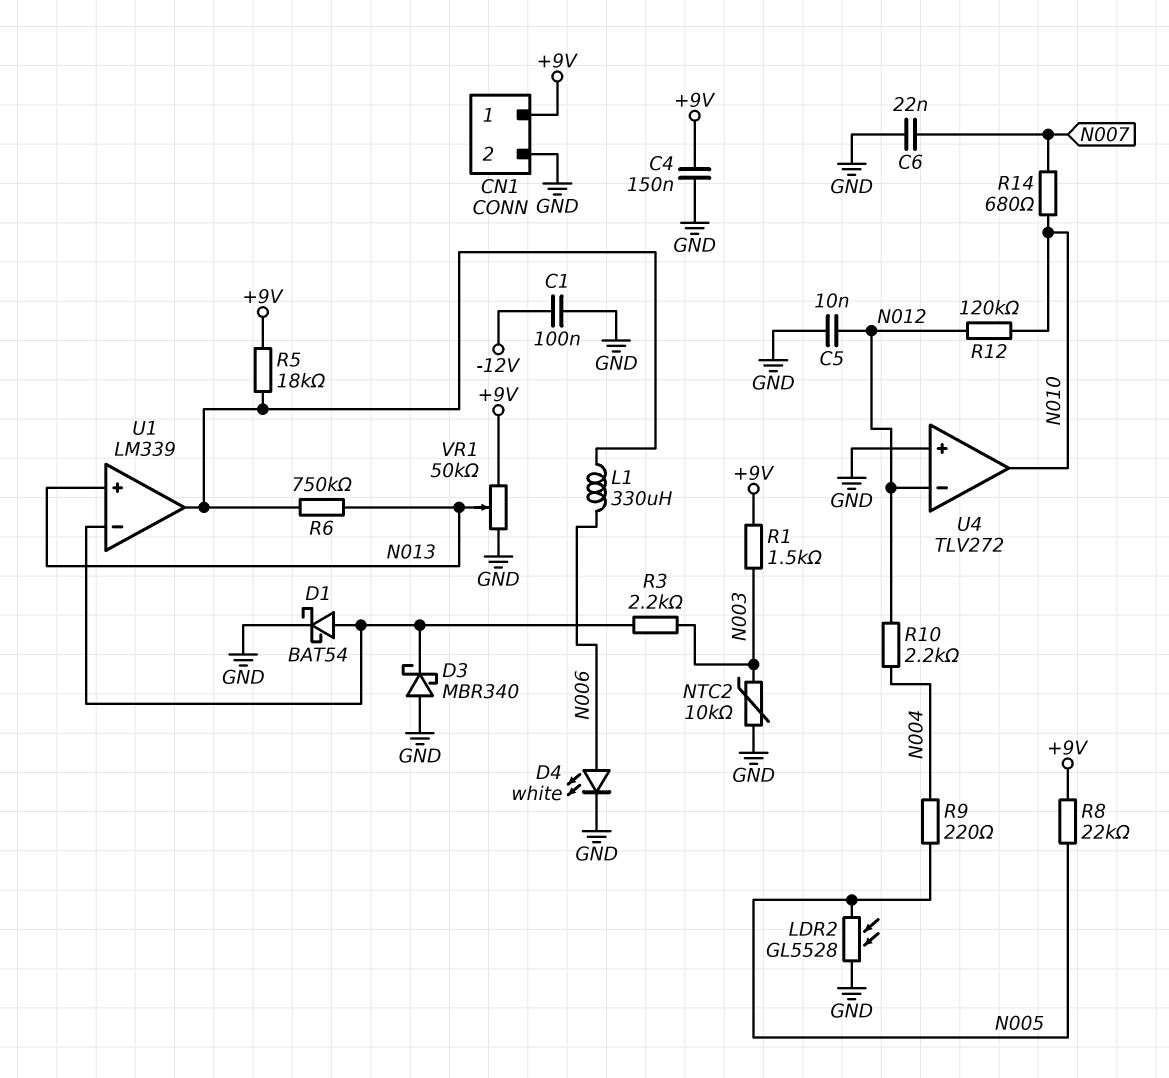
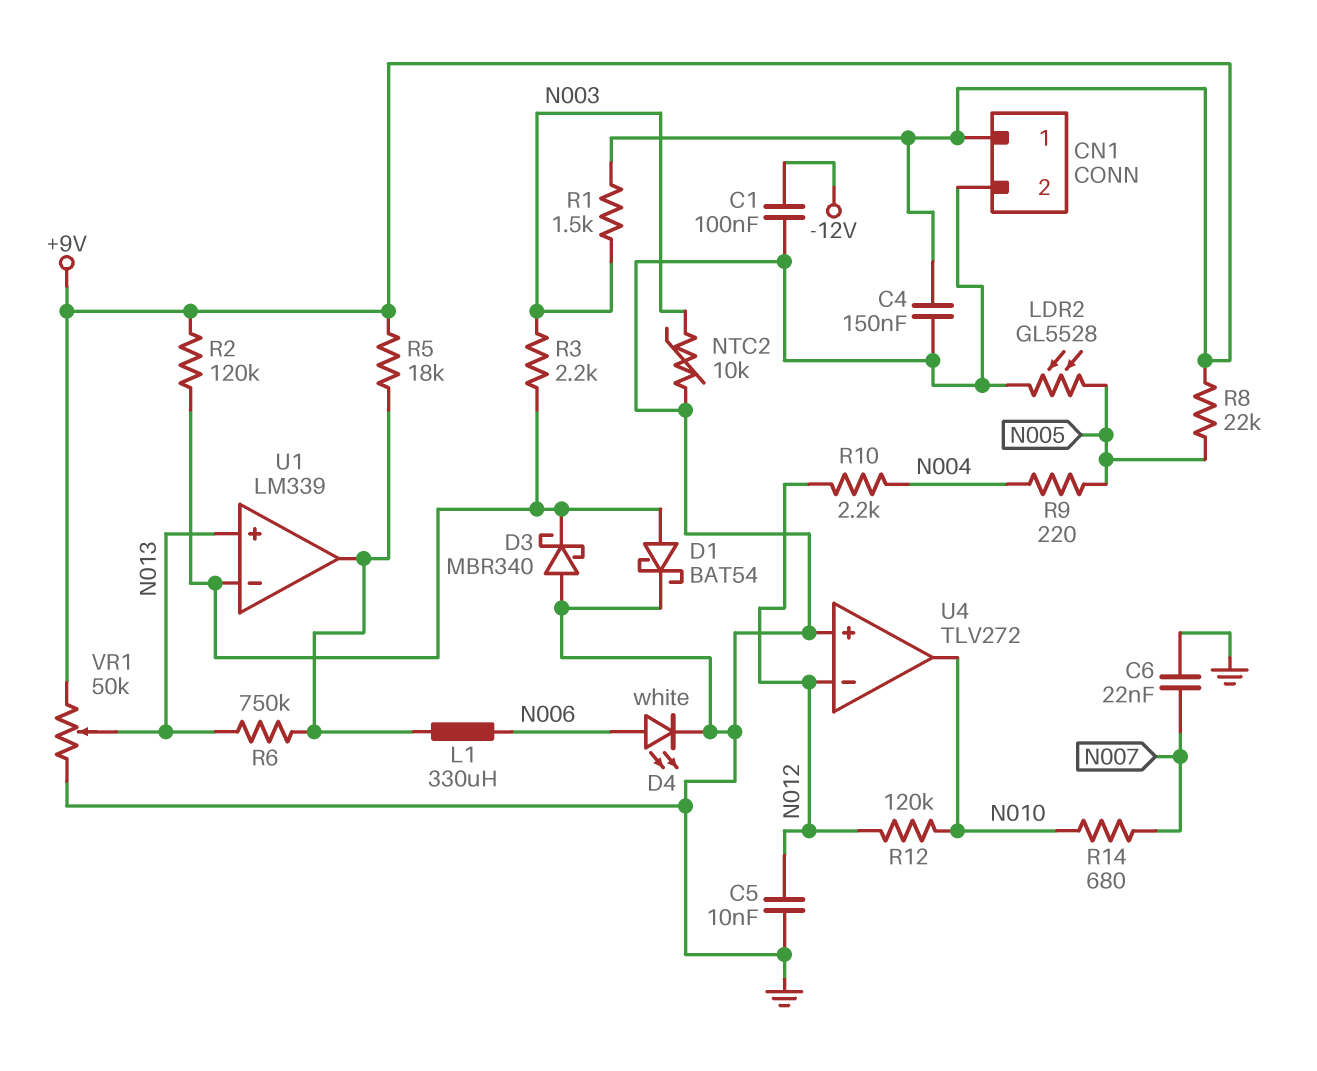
R2: none -> 120k (+9V, U1/in-)

